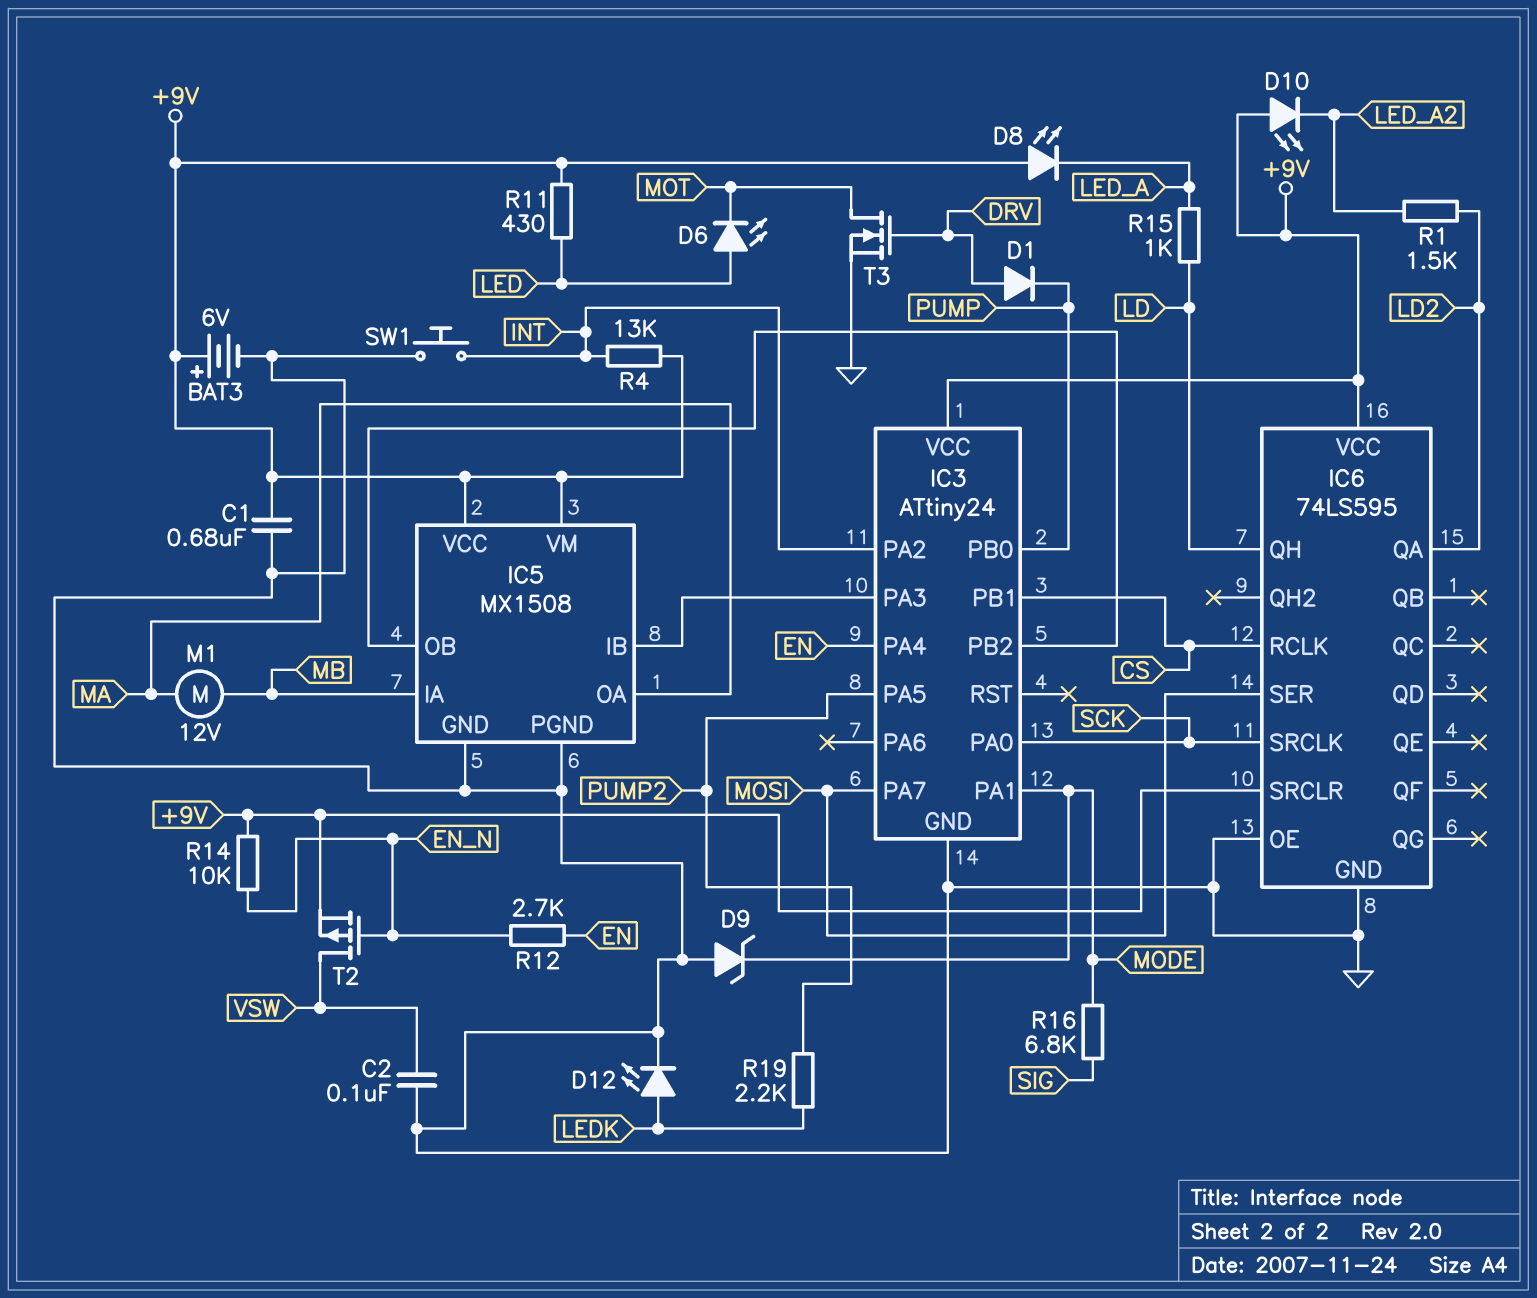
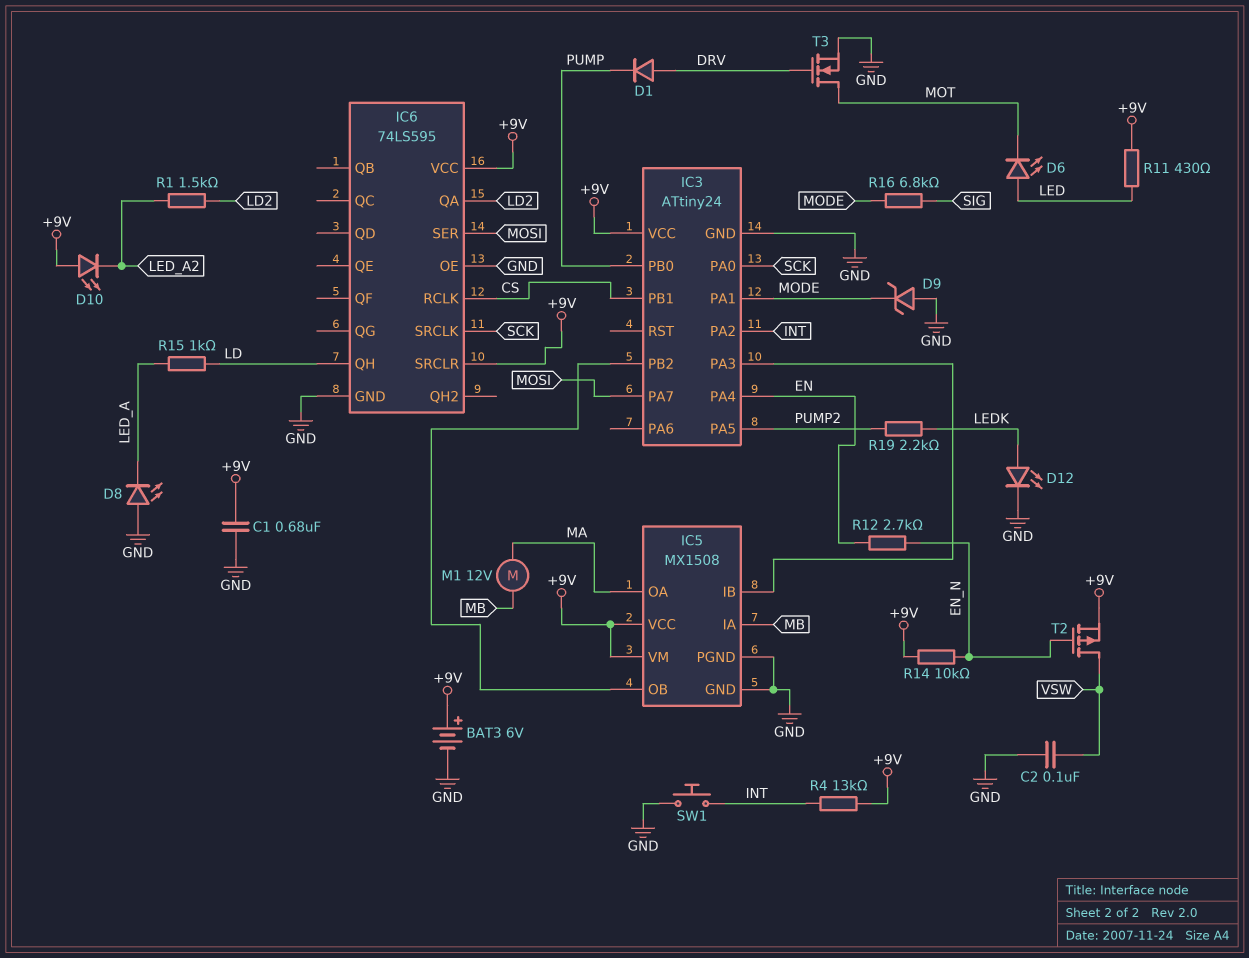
D8: LED (A +9V, K LED_A) -> LED (A GND, K LED_A)

